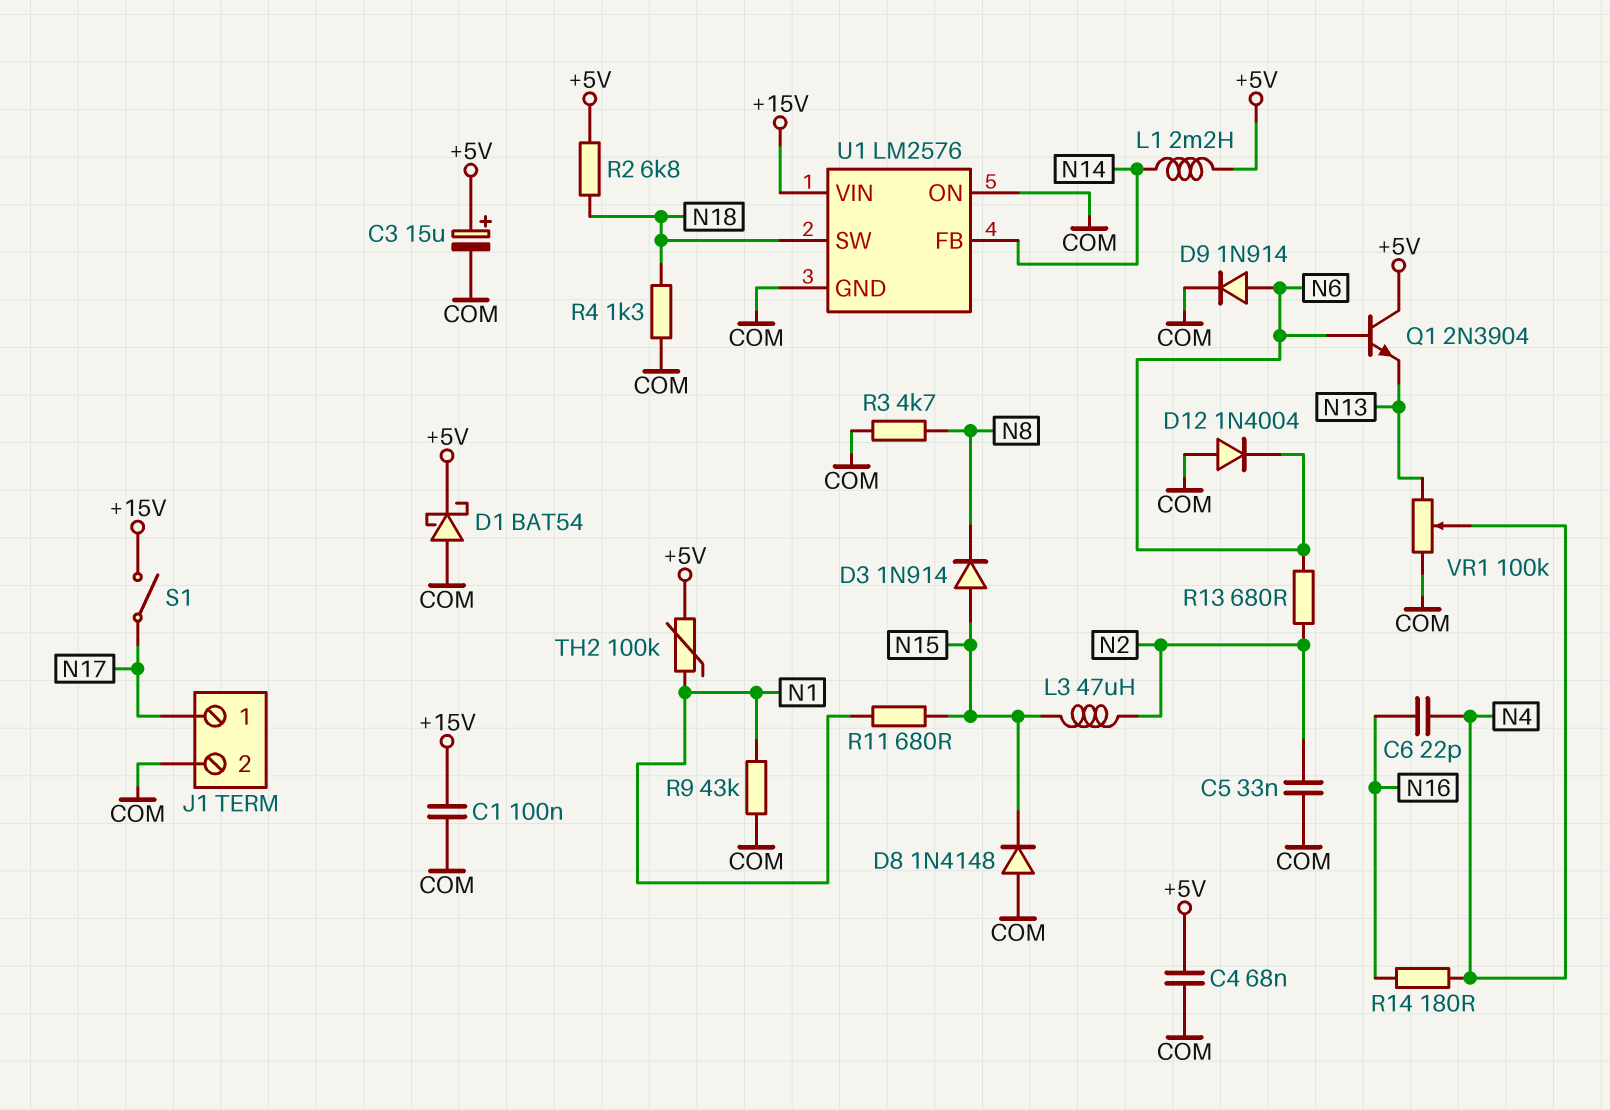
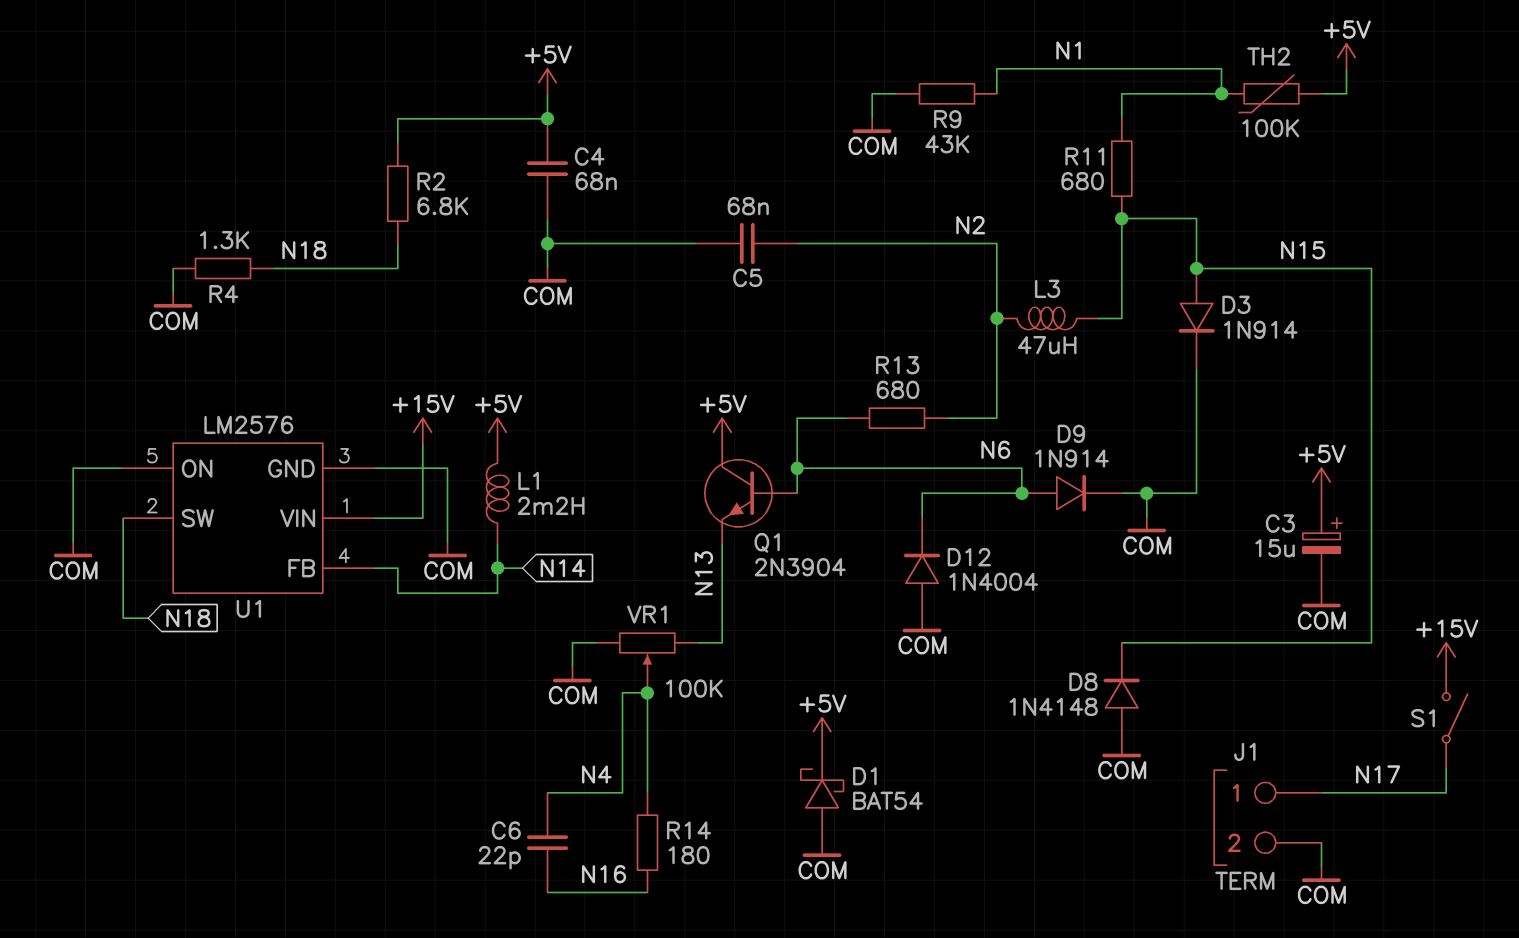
C1: 100nF (+15V, COM) -> none
C5: 33nF (COM, N2) -> 68nF (COM, N2)
D3: diode 1N914 (A N15, K N8) -> diode 1N914 (A N15, K COM)
R3: 4.7k (COM, N8) -> none

